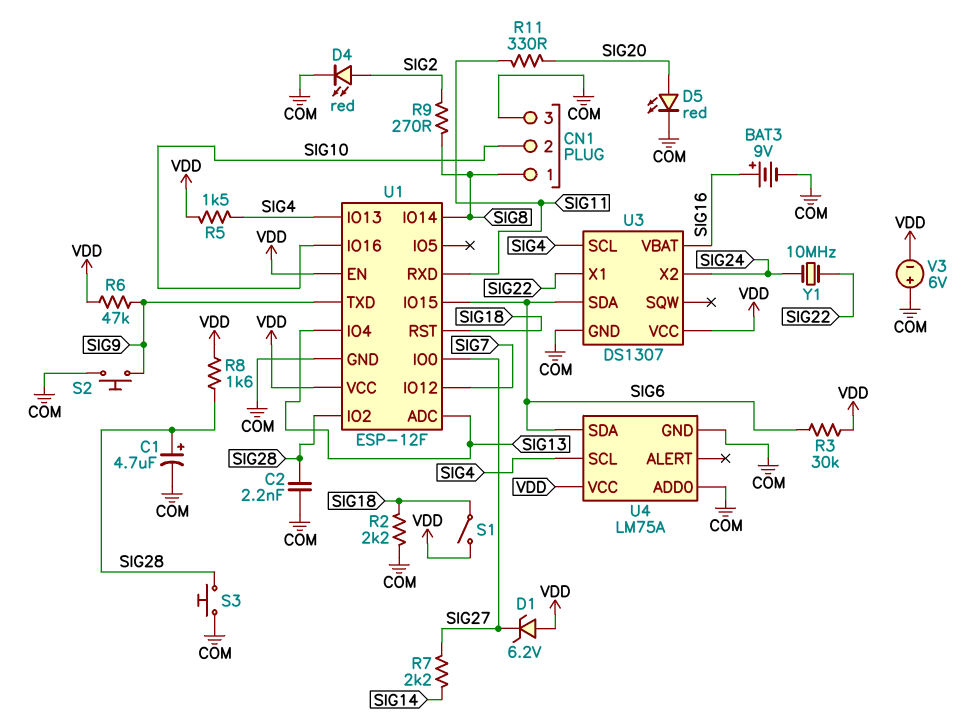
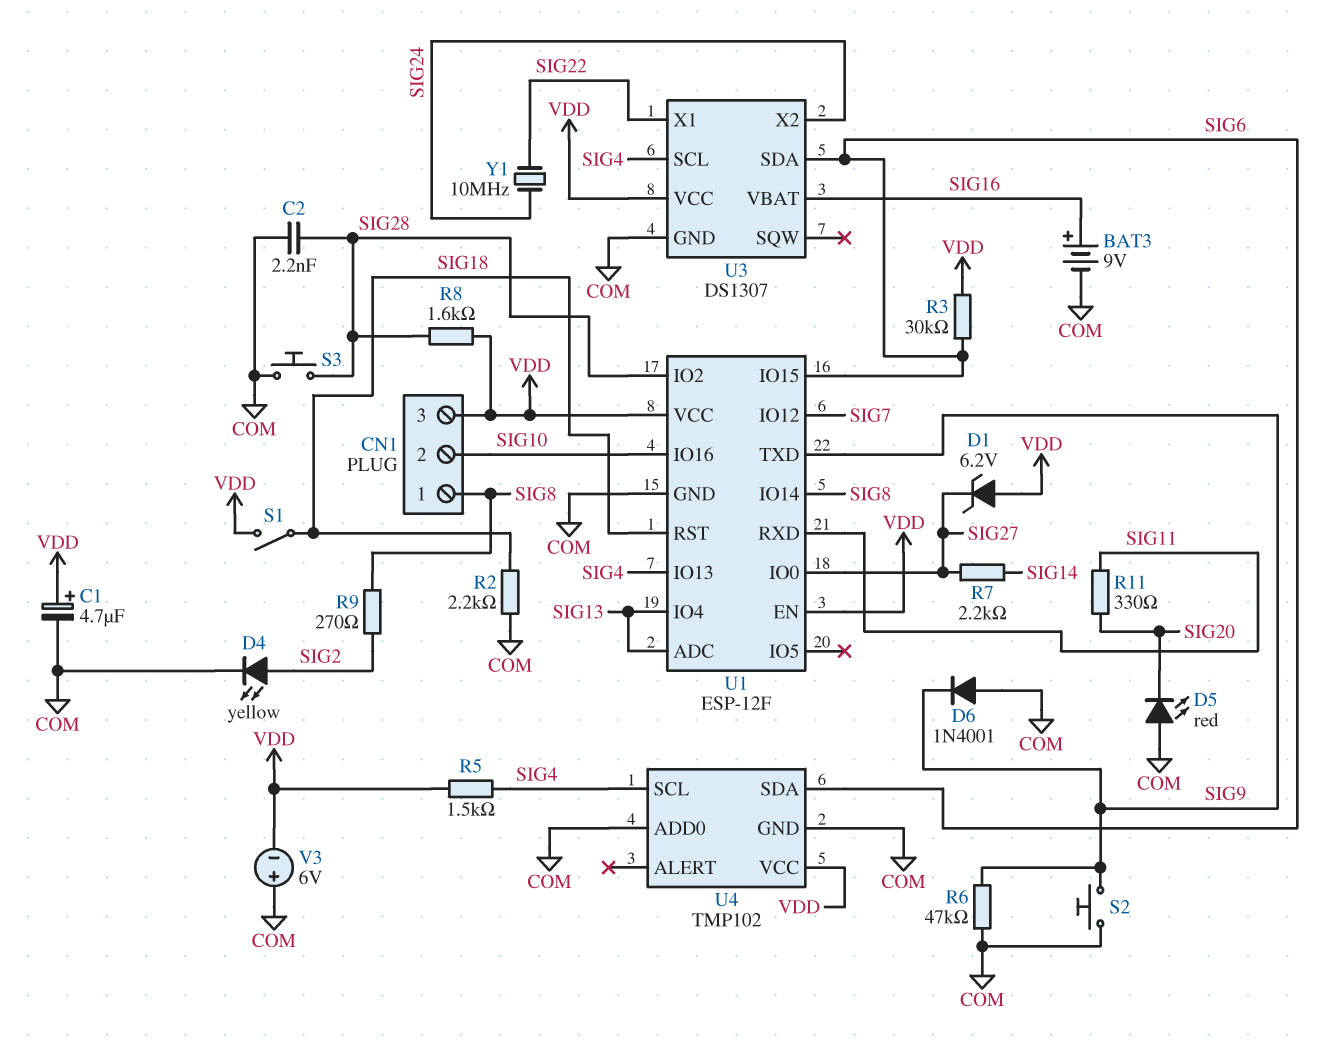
C1: 4.7uF (plus SIG28, minus COM) -> 4.7uF (plus VDD, minus COM)
CN1 pin 3: COM -> VDD
D4: LED red (A SIG2, K COM) -> LED yellow (A SIG2, K COM)
D5: LED red (A SIG20, K COM) -> LED red (A COM, K SIG20)
D6: none -> diode 1N4001 (A COM, K SIG9)
R6: 47k (SIG9, VDD) -> 47k (COM, SIG9)
U4: LM75A -> TMP102

